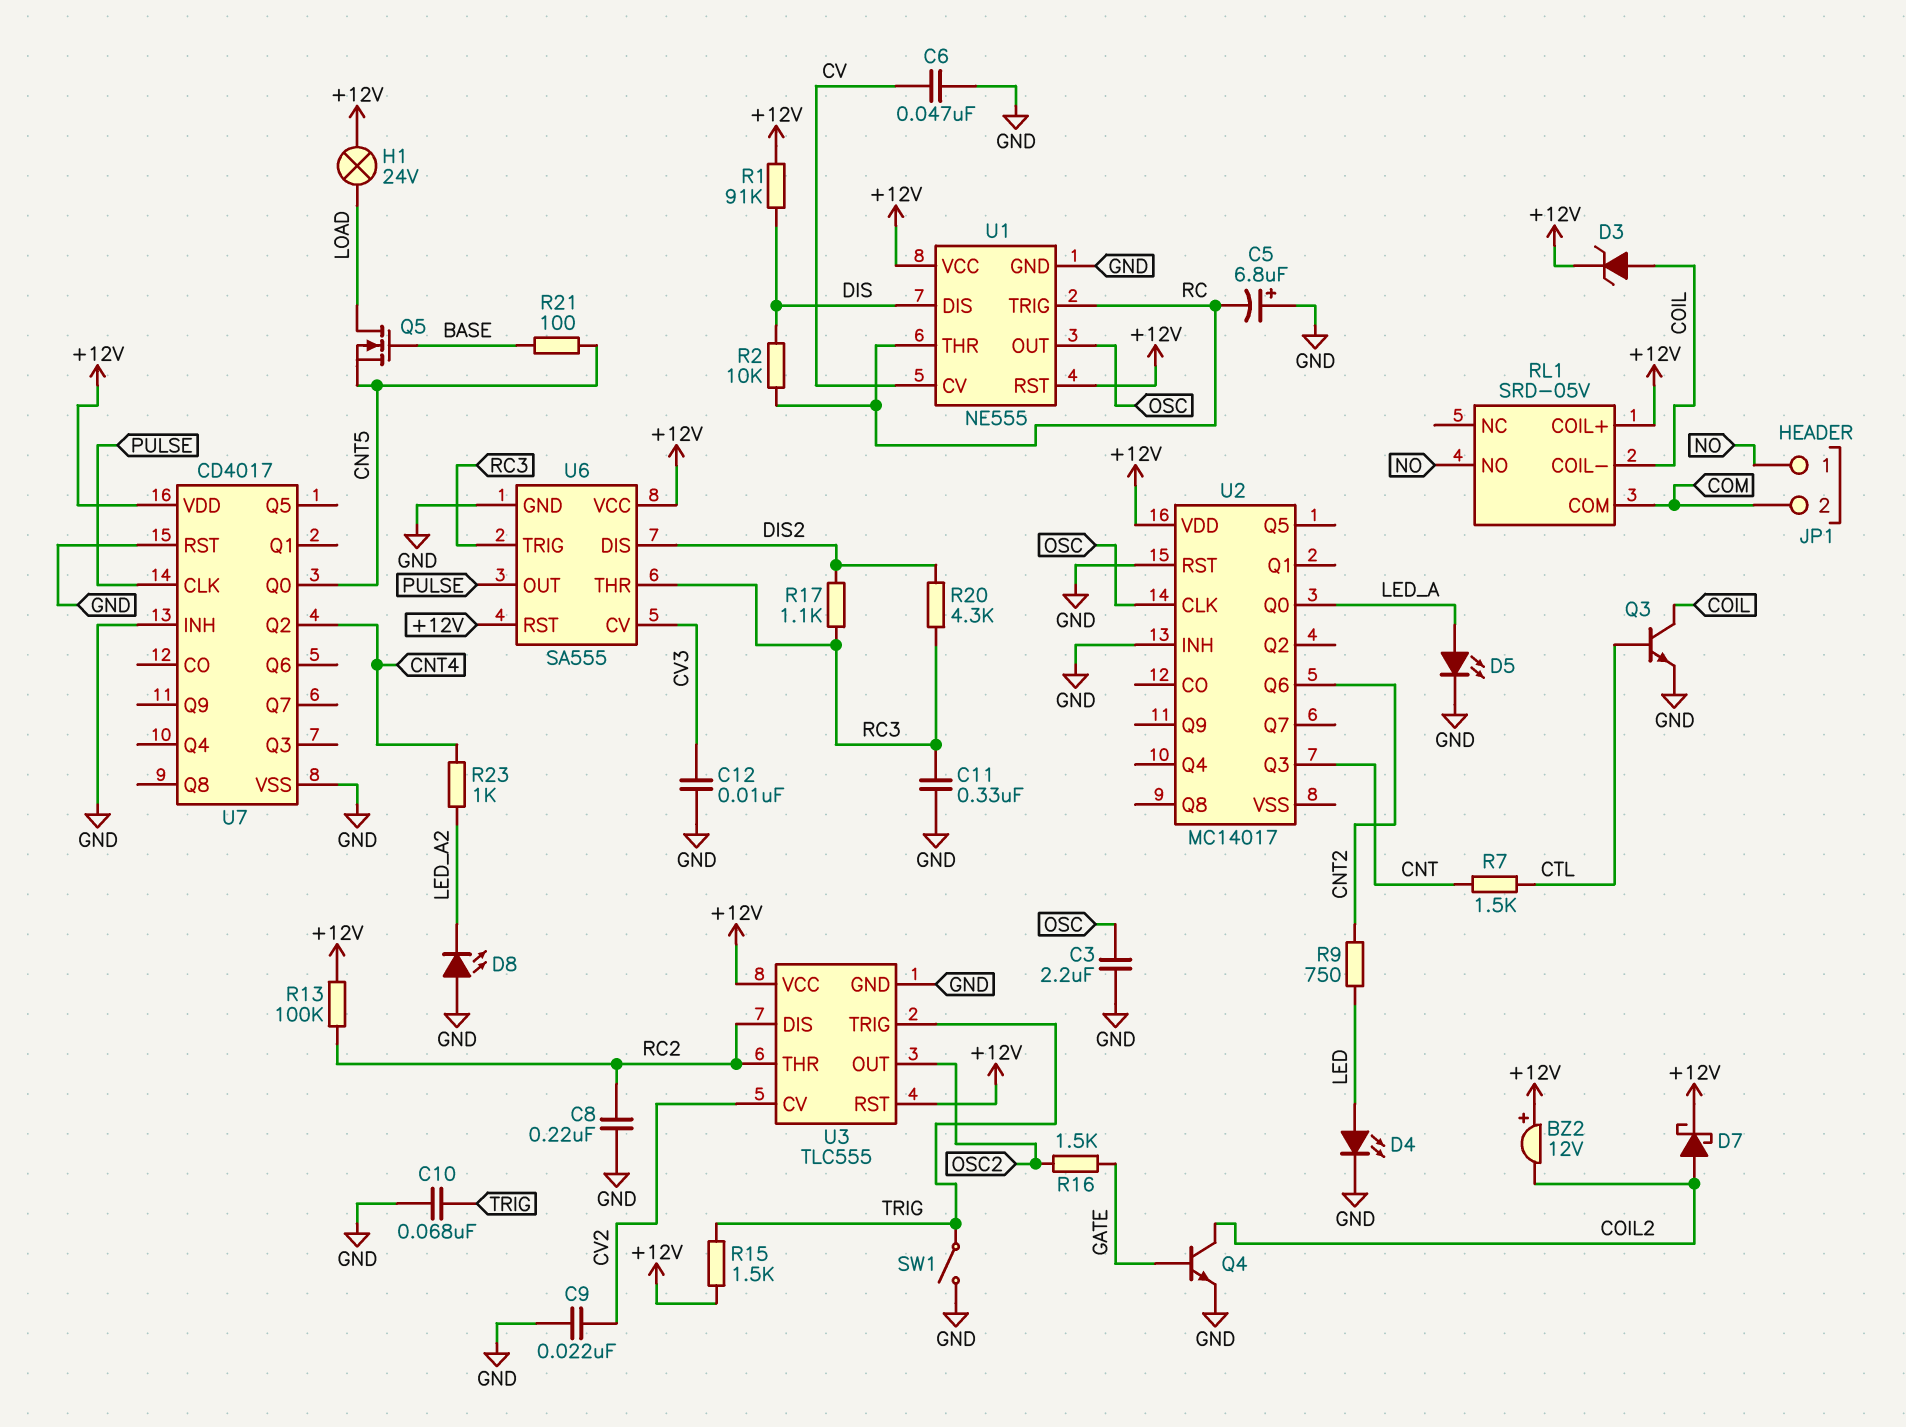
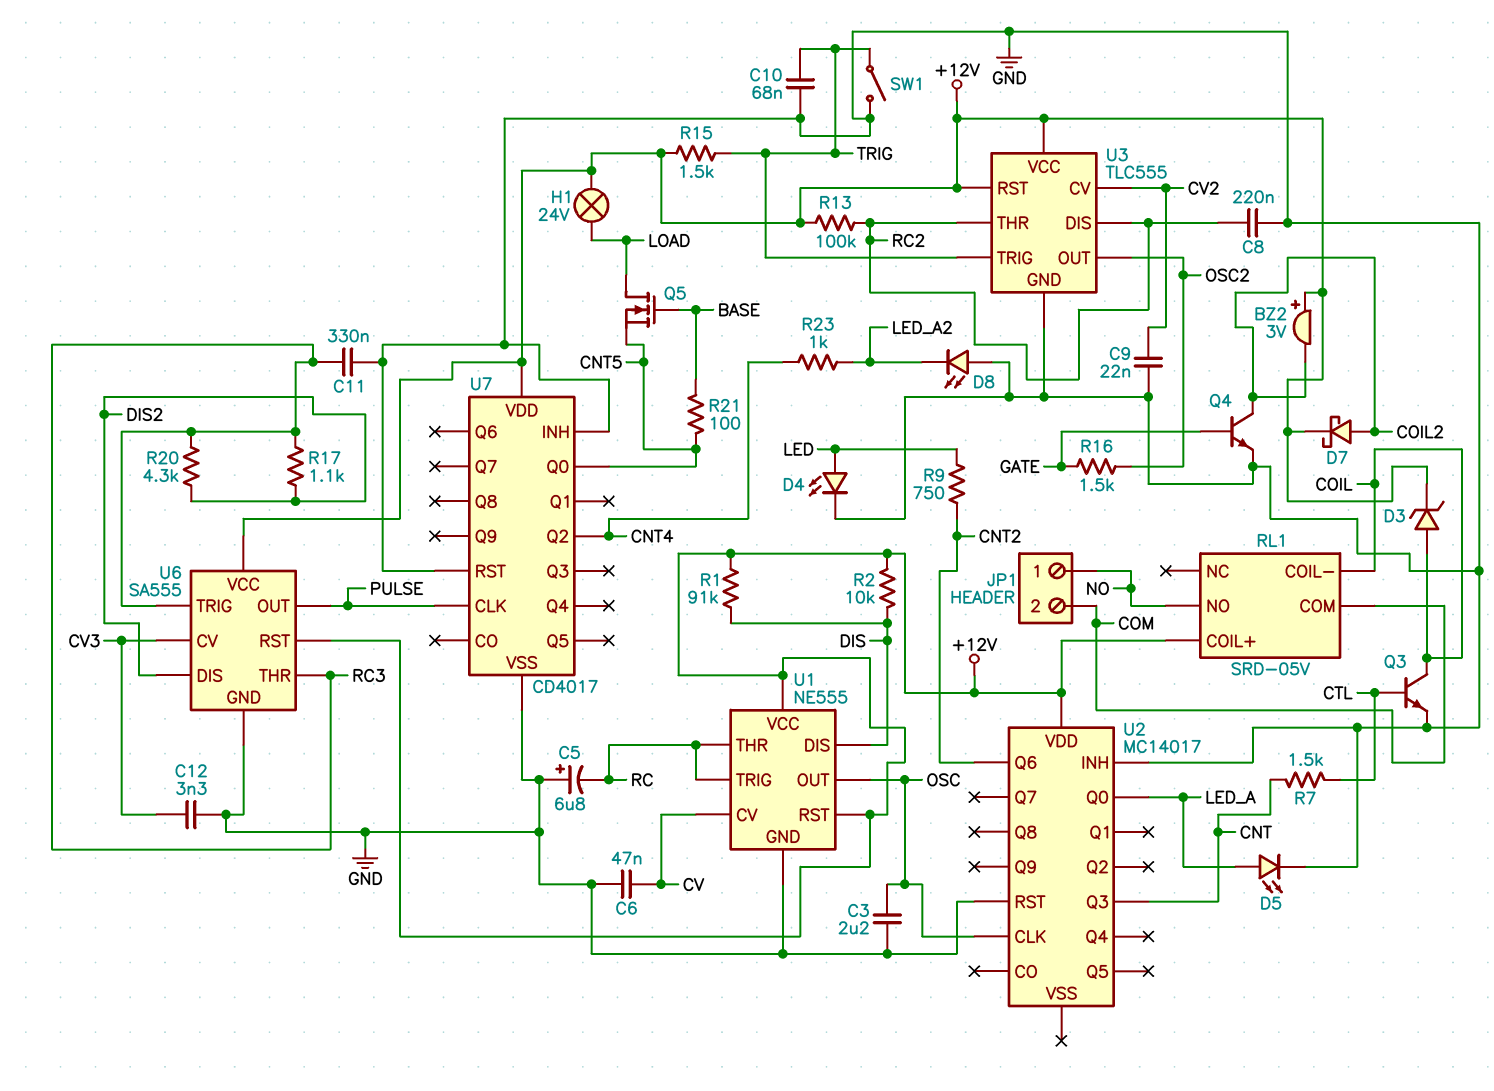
BZ2: buzzer 12V (plus +12V, minus COIL2) -> buzzer 3V (plus +12V, minus COIL2)
C12: 10nF (CV3, GND) -> 3.3nF (CV3, GND)
R2: 10k (DIS, RC) -> 10k (+12V, DIS)

